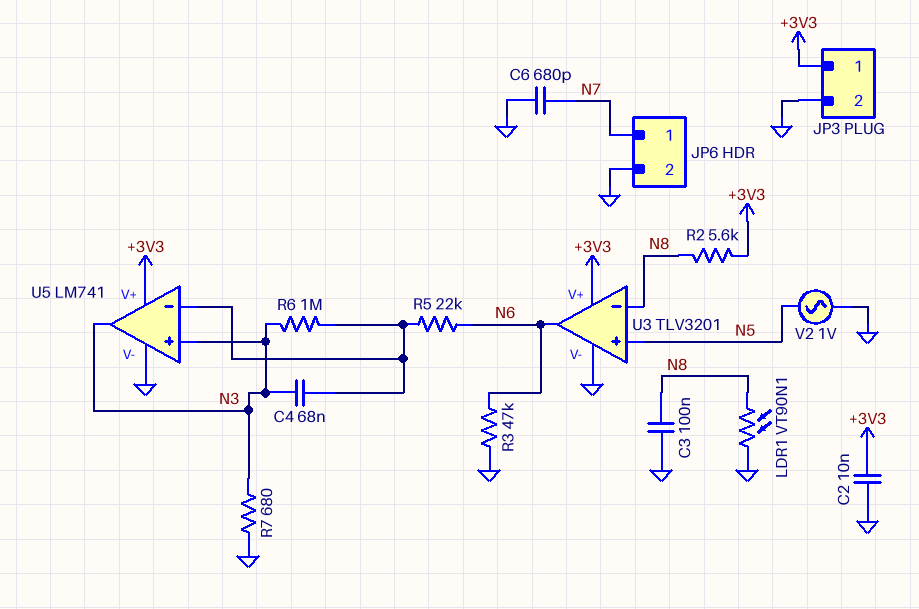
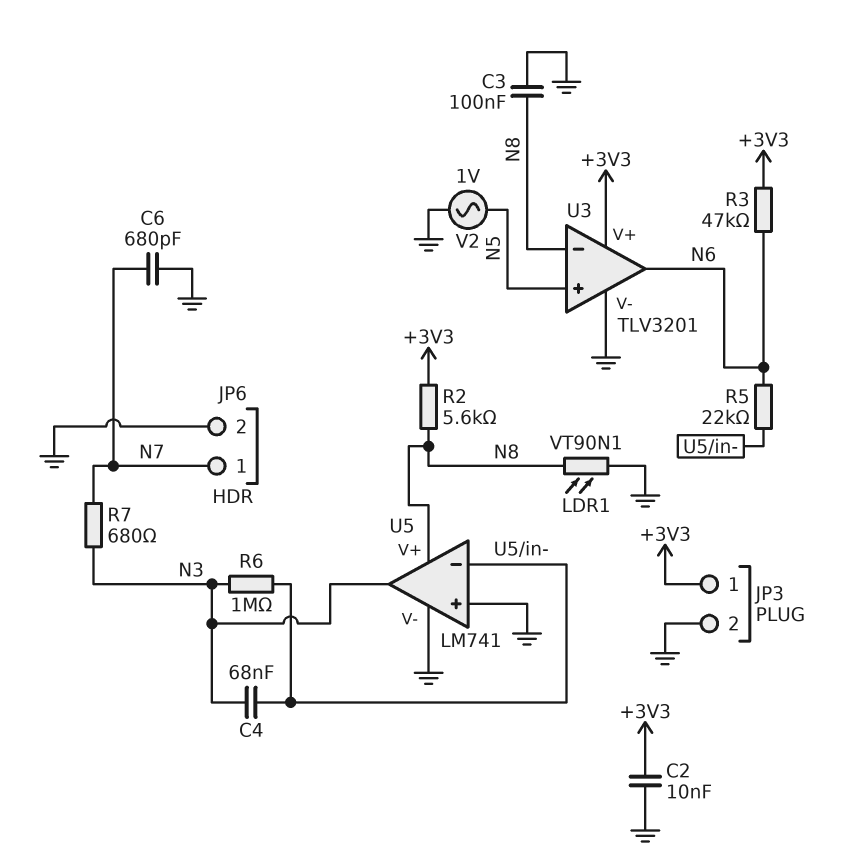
R3: 47k (GND, N6) -> 47k (+3V3, N6)
R7: 680 (GND, N3) -> 680 (N3, N7)
U5 pin V+: +3V3 -> N8
U5 pin in+: N3 -> GND

